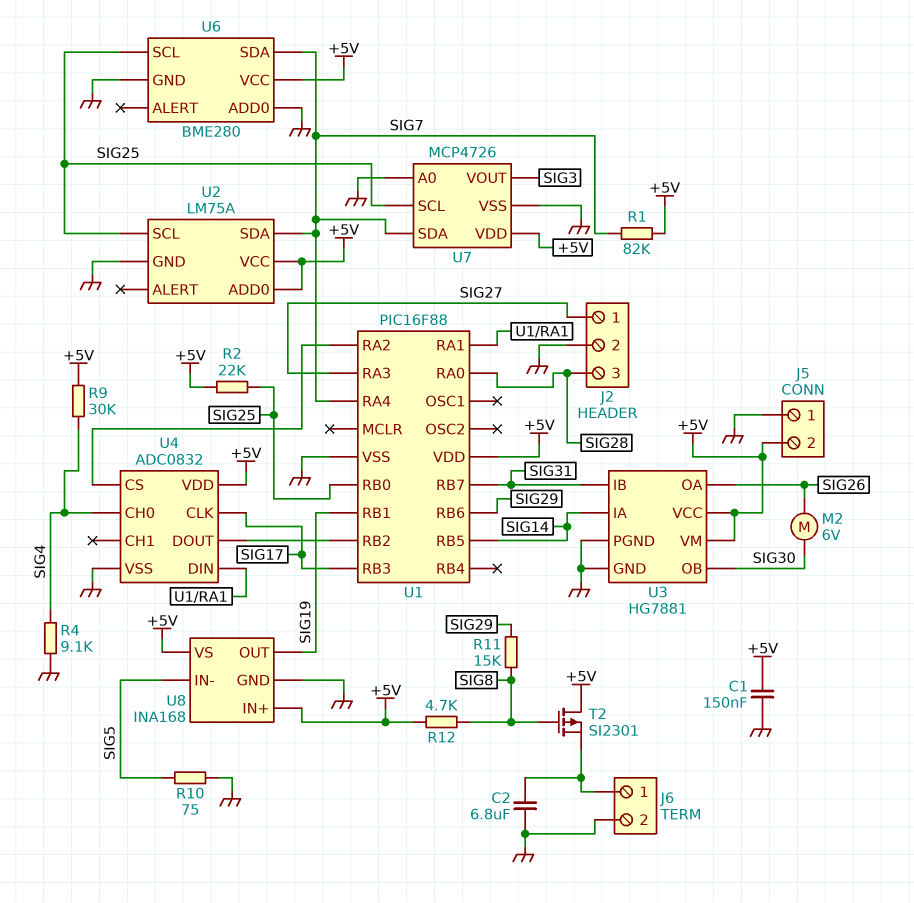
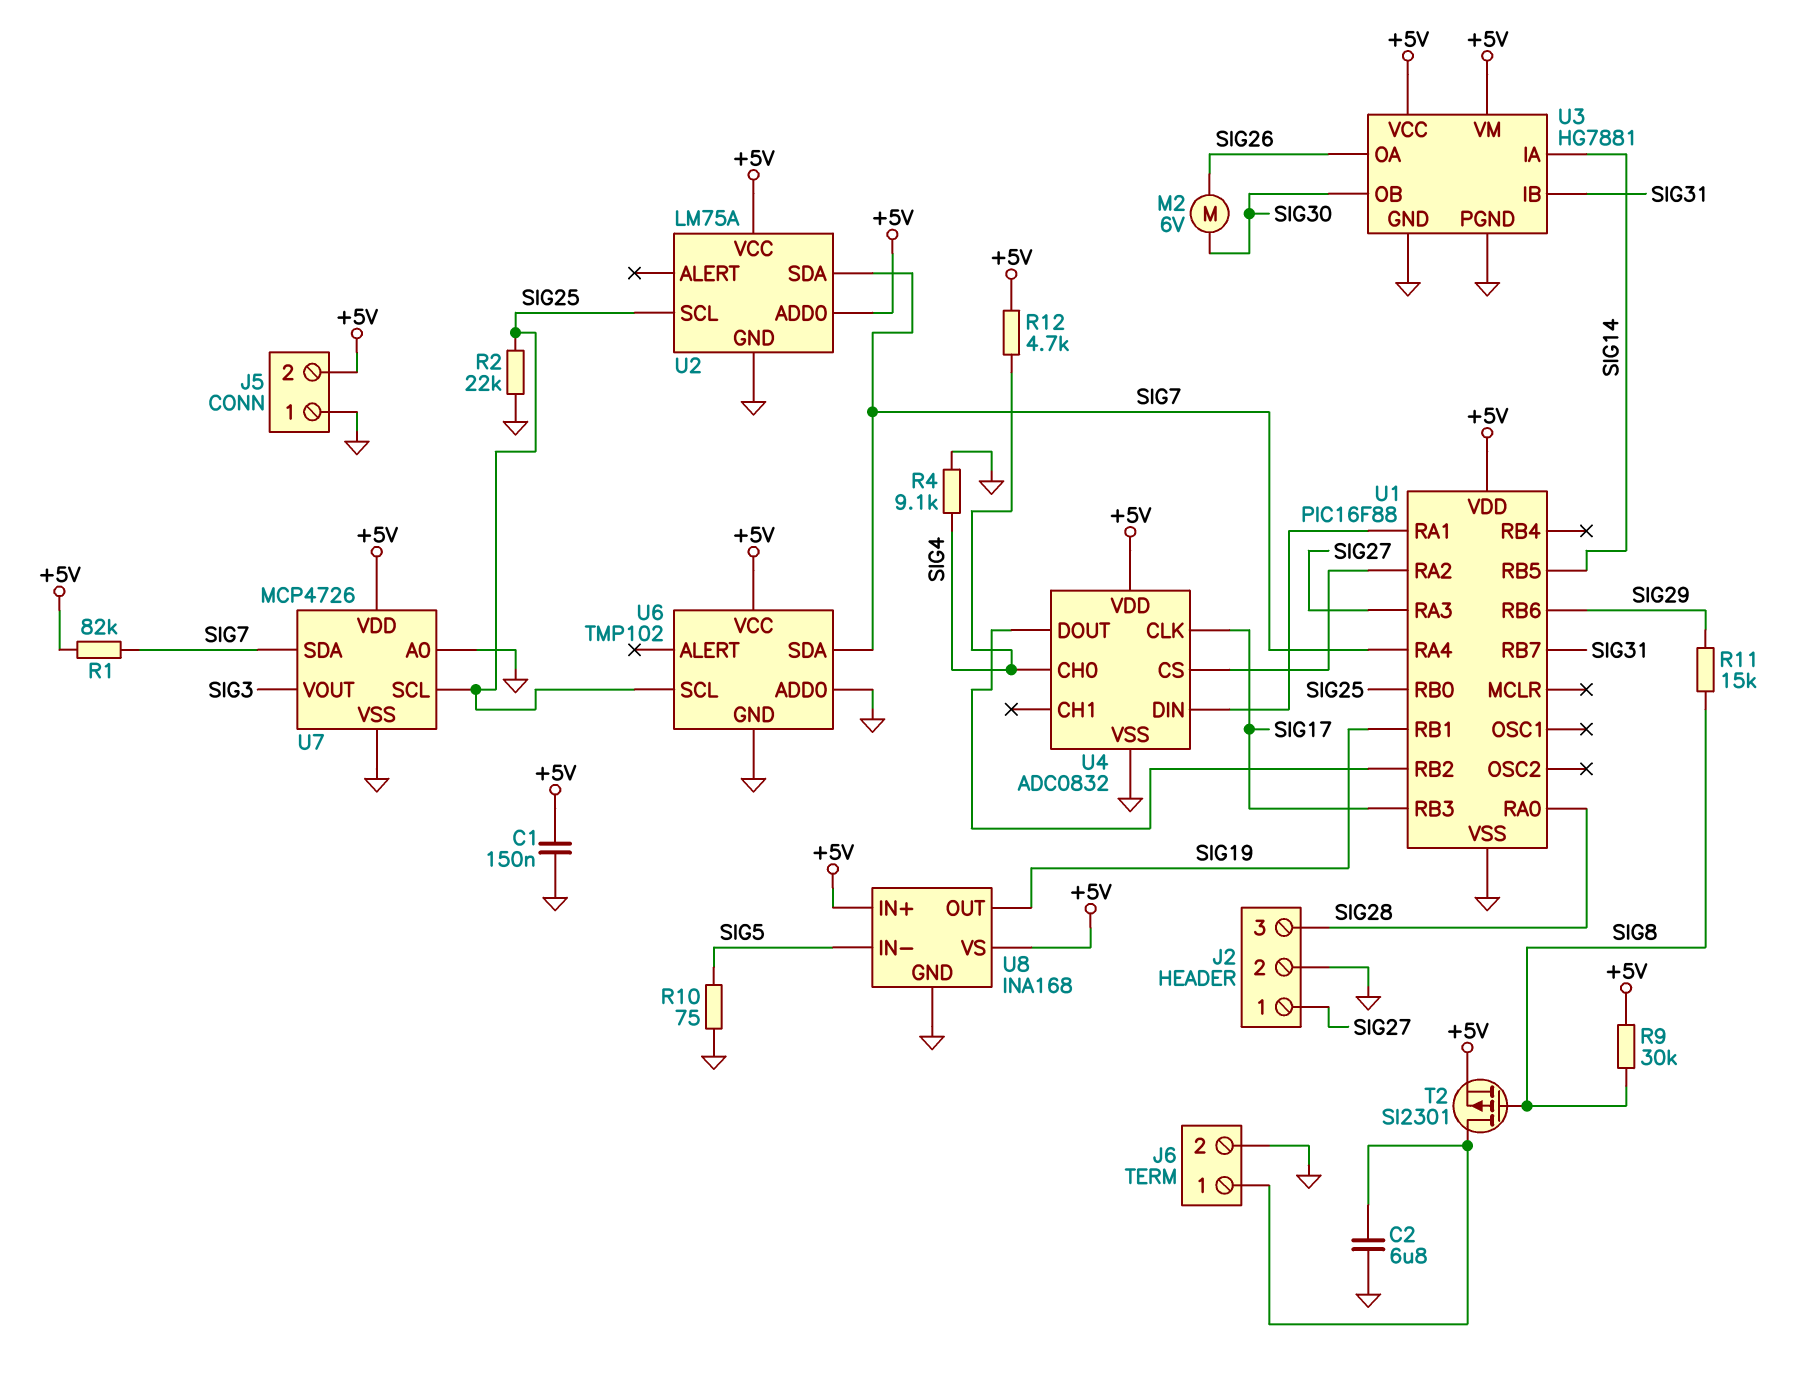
R2: 22k (+5V, SIG25) -> 22k (GND, SIG25)
R9: 30k (+5V, SIG4) -> 30k (+5V, SIG8)
R12: 4.7k (+5V, SIG8) -> 4.7k (+5V, SIG4)
T2: PMOS SI2301 (G SIG8, D +5V, S J6/1) -> PMOS SI2301 (G SIG8, D J6/1, S +5V)
U6: BME280 -> TMP102

